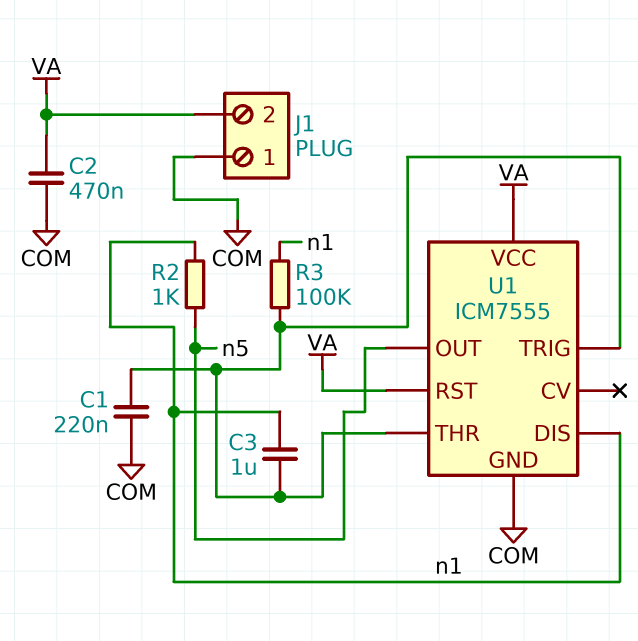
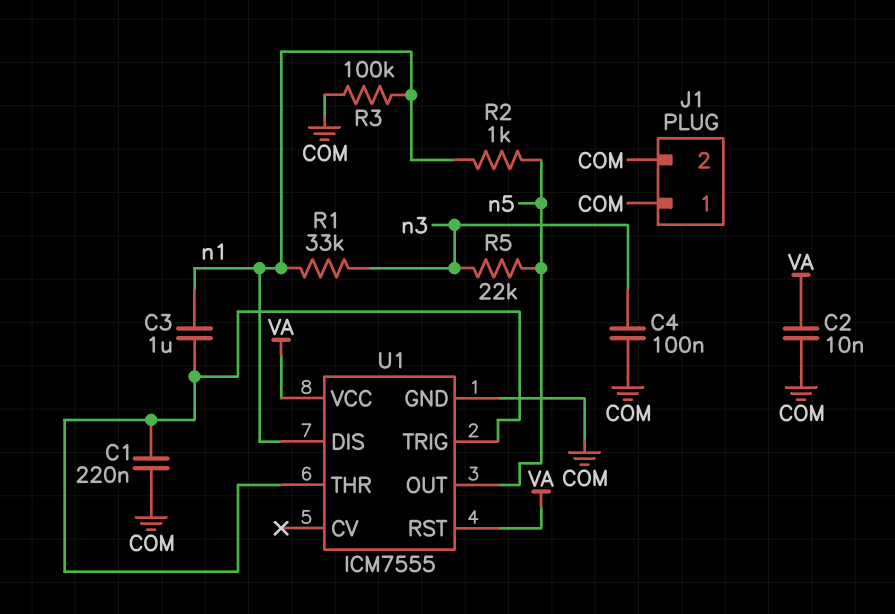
C2: 470nF (COM, VA) -> 10nF (COM, VA)
C4: none -> 100nF (COM, n3)
J1 pin 2: VA -> COM
R1: none -> 33k (n1, n3)
R3: 100k (U1/THR, n1) -> 100k (COM, n1)
R5: none -> 22k (n3, n5)

